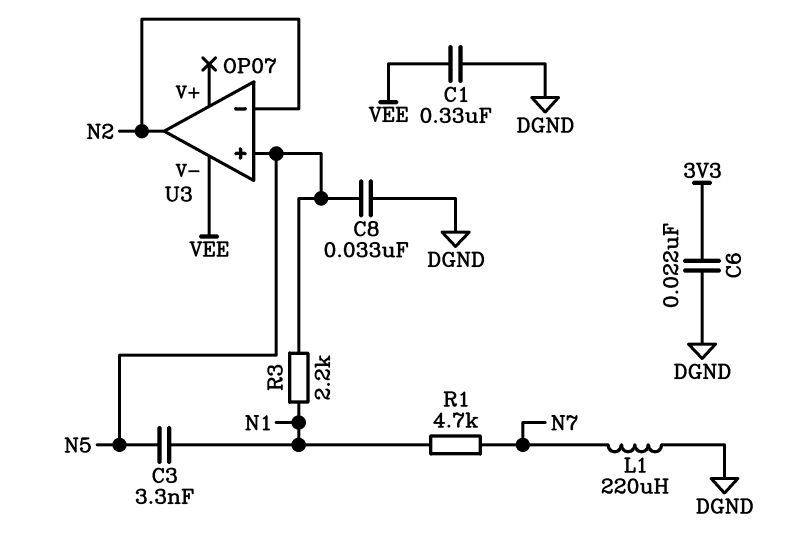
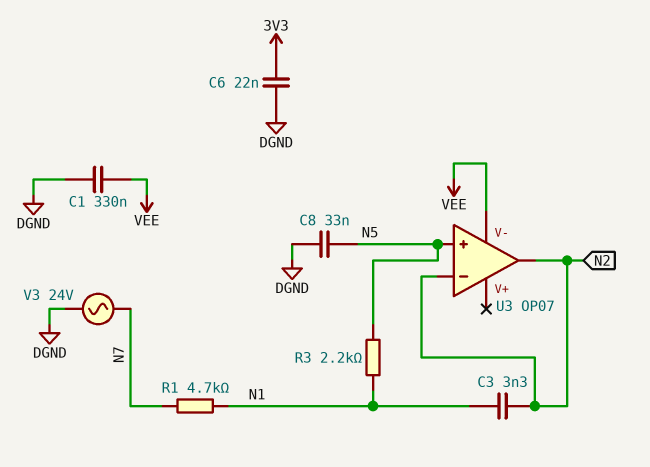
C3: 3.3nF (N1, N5) -> 3.3nF (N1, N2)
L1: 220uH (DGND, N7) -> none
V3: none -> AC 24V (DGND, N7)

